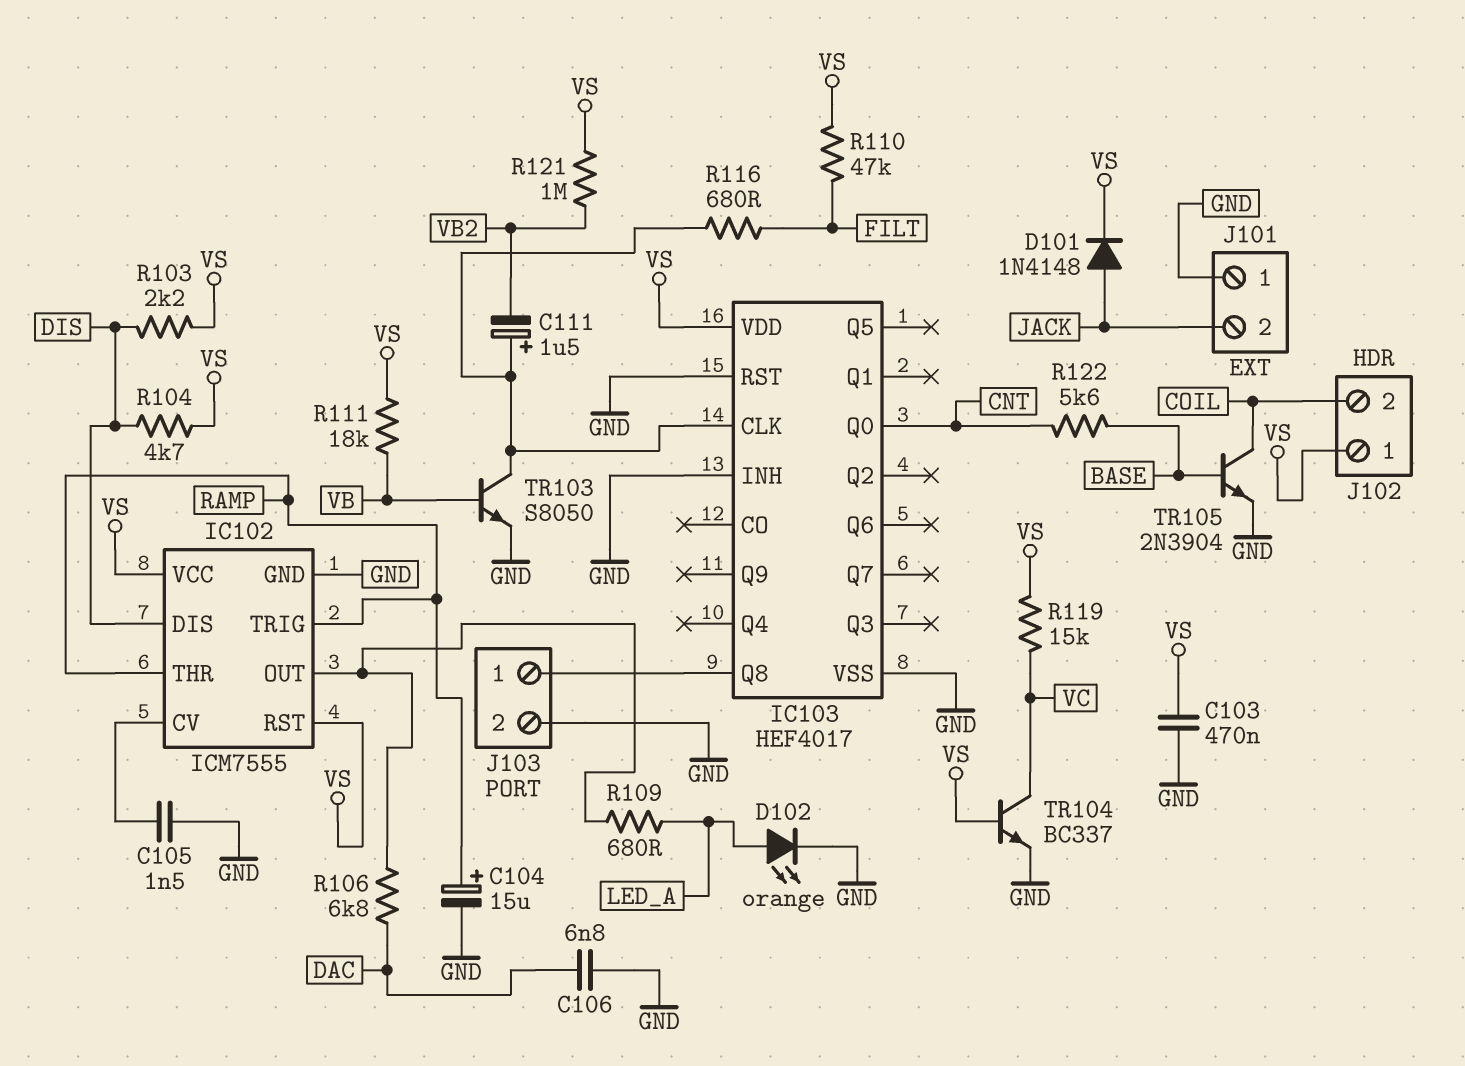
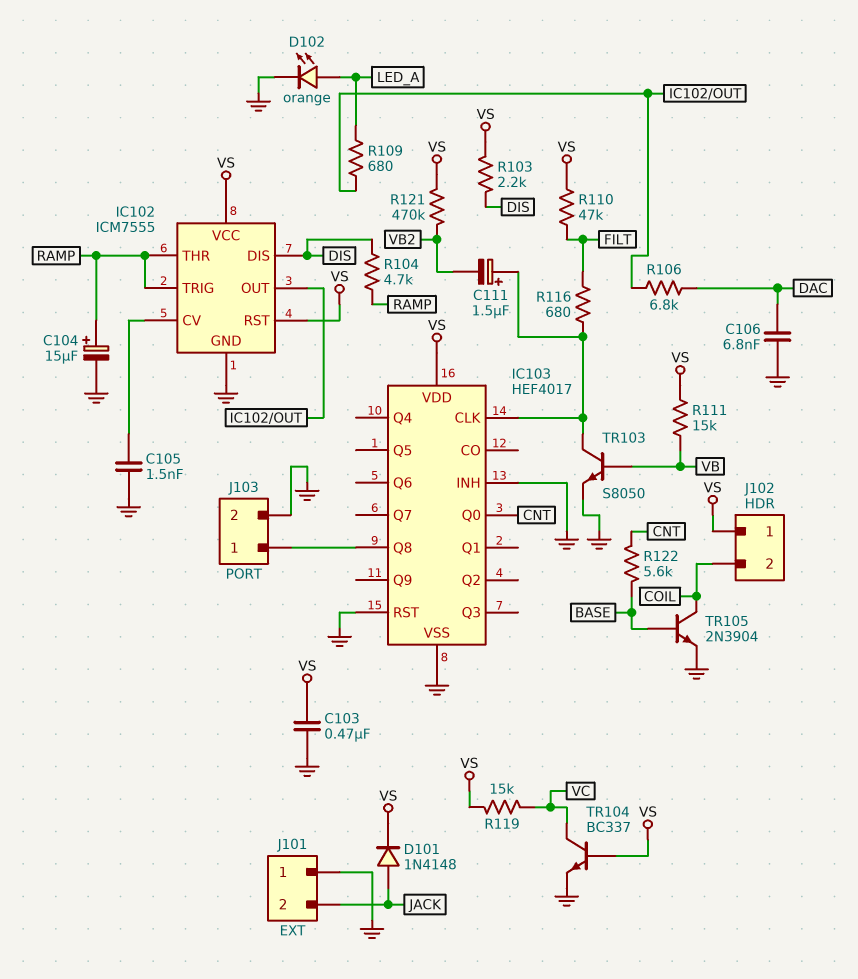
R104: 4.7k (DIS, VS) -> 4.7k (DIS, RAMP)
R111: 18k (VB, VS) -> 15k (VB, VS)
R121: 1M (VB2, VS) -> 470k (VB2, VS)

